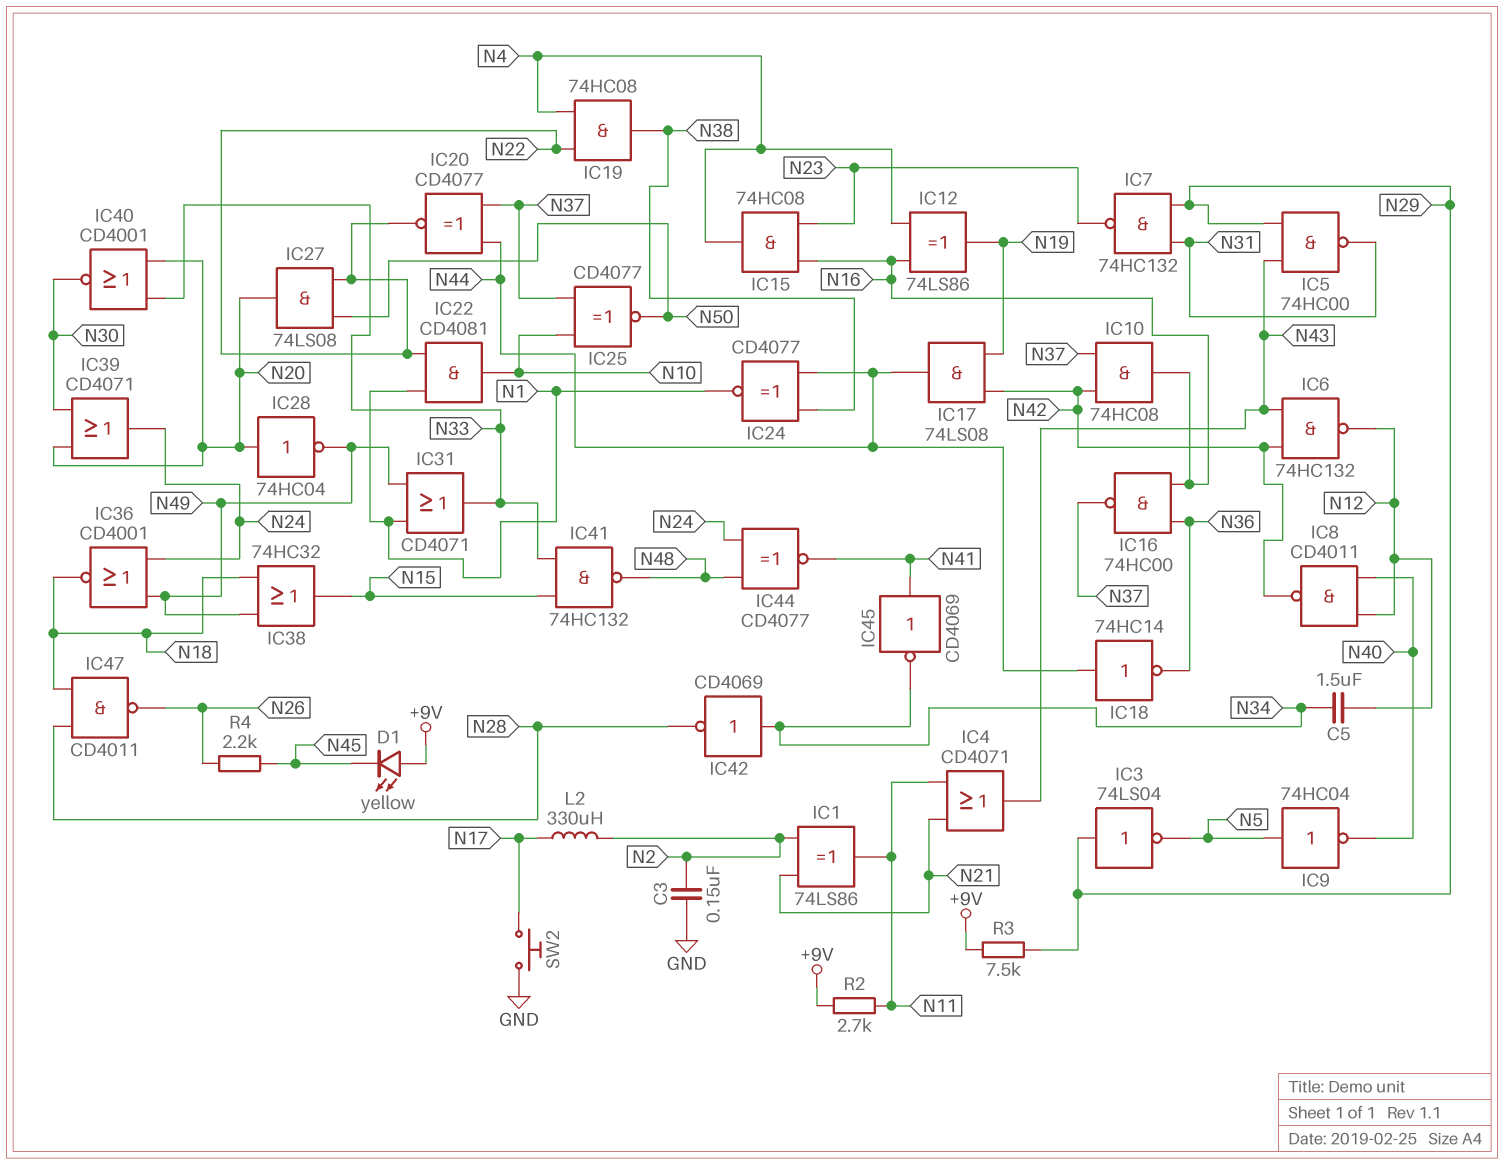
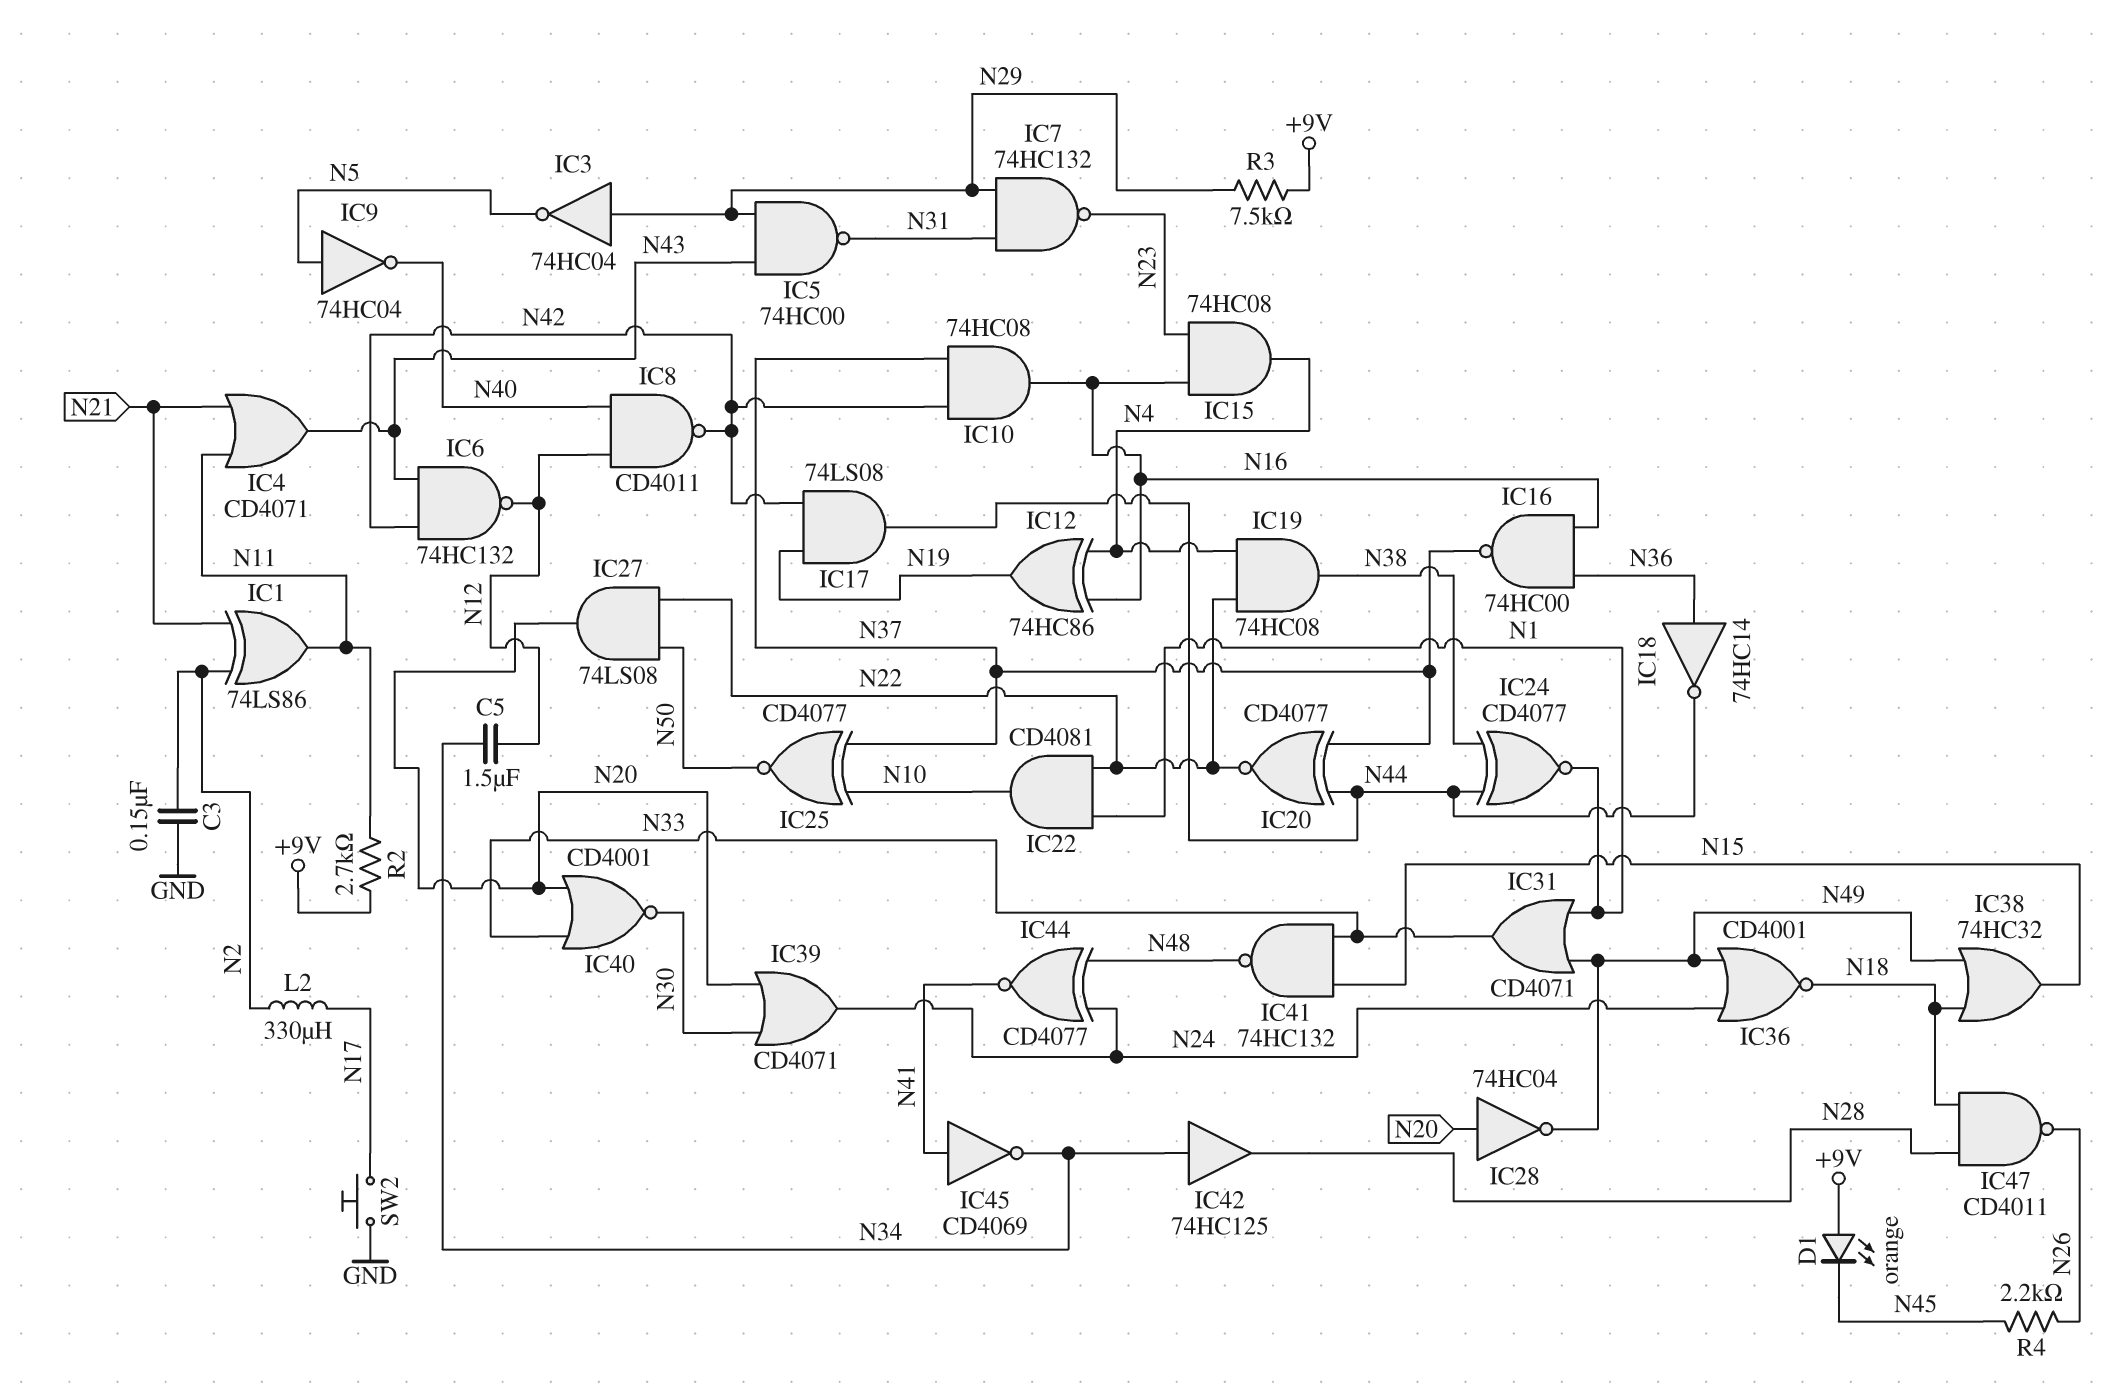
D1: LED yellow (A +9V, K N45) -> LED orange (A +9V, K N45)
IC3: NOT 74LS04 (in N29, out N5) -> NOT 74HC04 (in N29, out N5)
IC12: XOR 74LS86 (in N4, in N16, out N19) -> XOR 74HC86 (in N4, in N16, out N19)
IC18: NOT 74HC14 (in N44, out N36) -> NOT 74HC14 (in N36, out N44)
IC42: NOT CD4069 (in N34, out N28) -> buffer 74HC125 (in N34, out N28)

